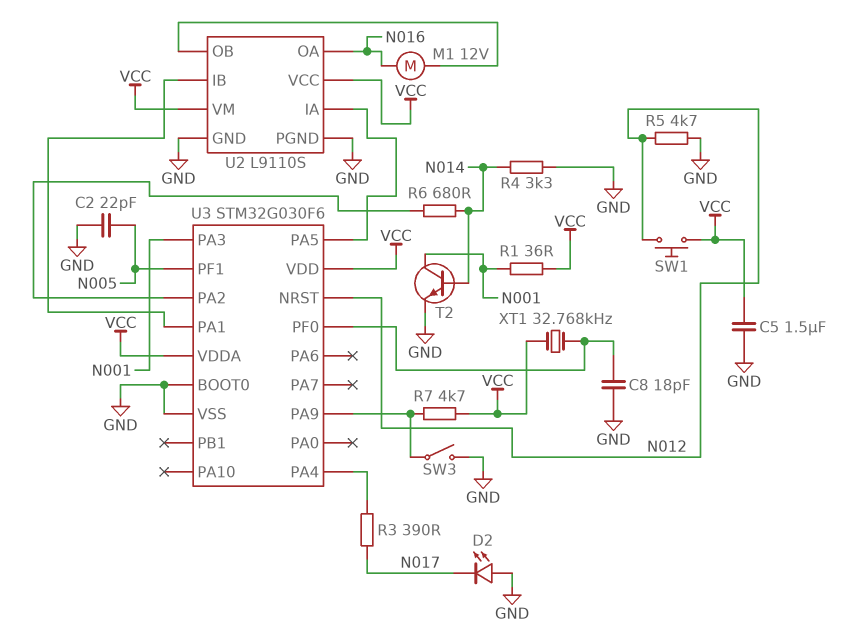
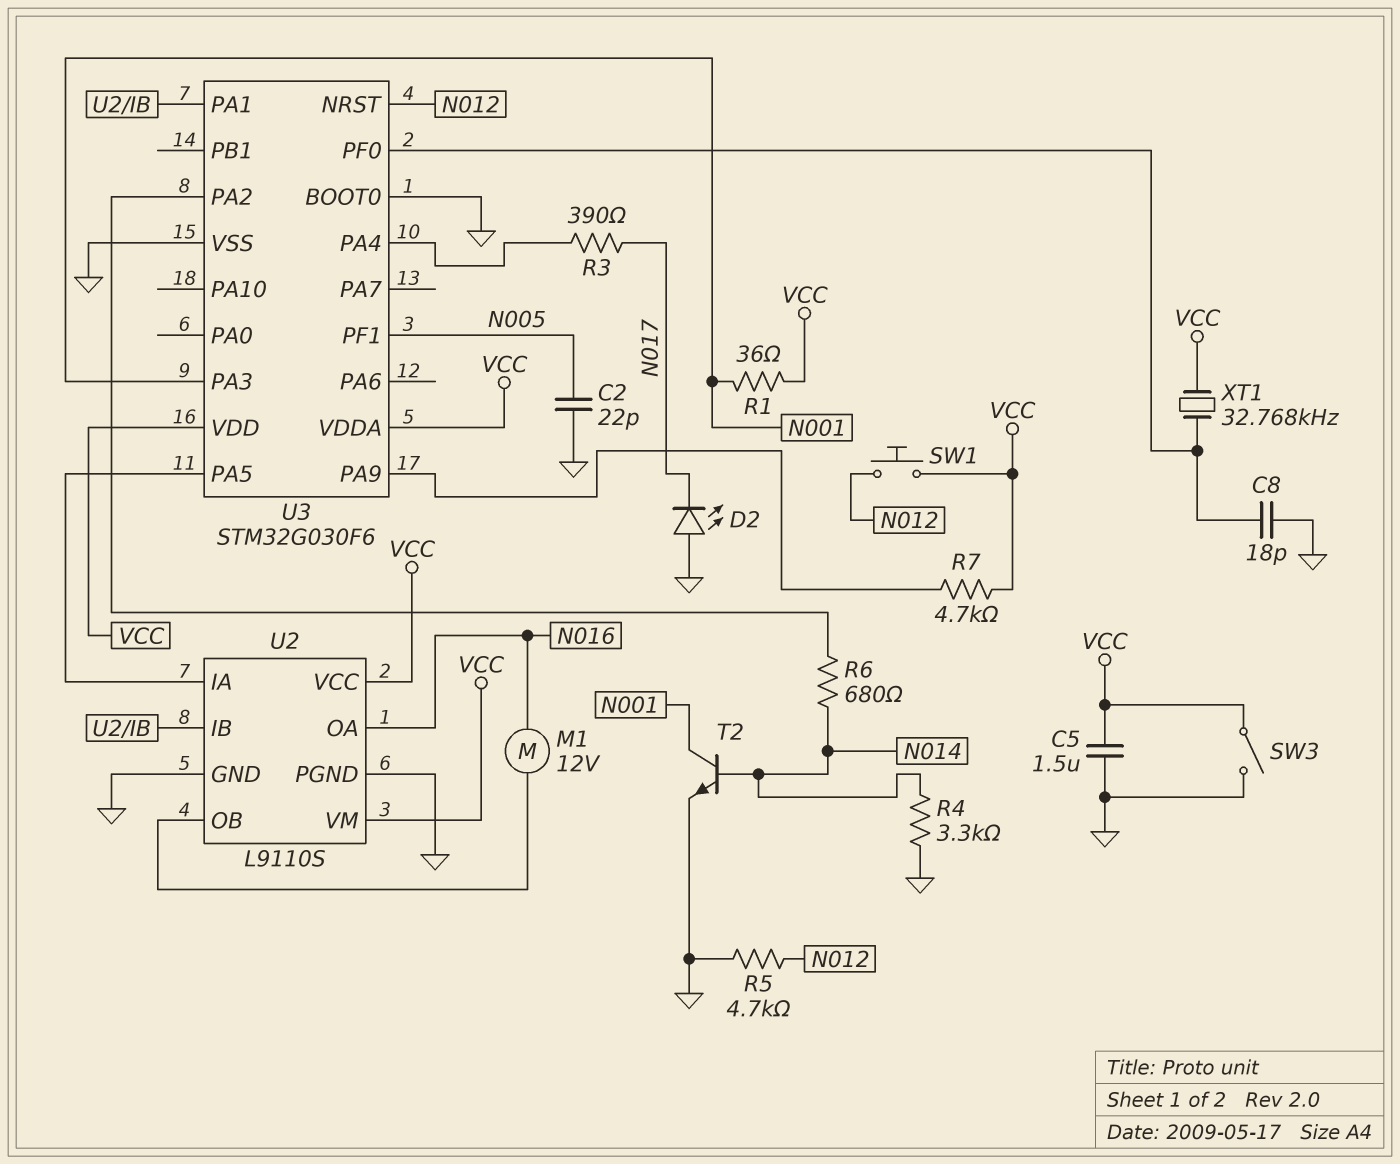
SW3: switch (GND, U3/PA9) -> switch (GND, VCC)

